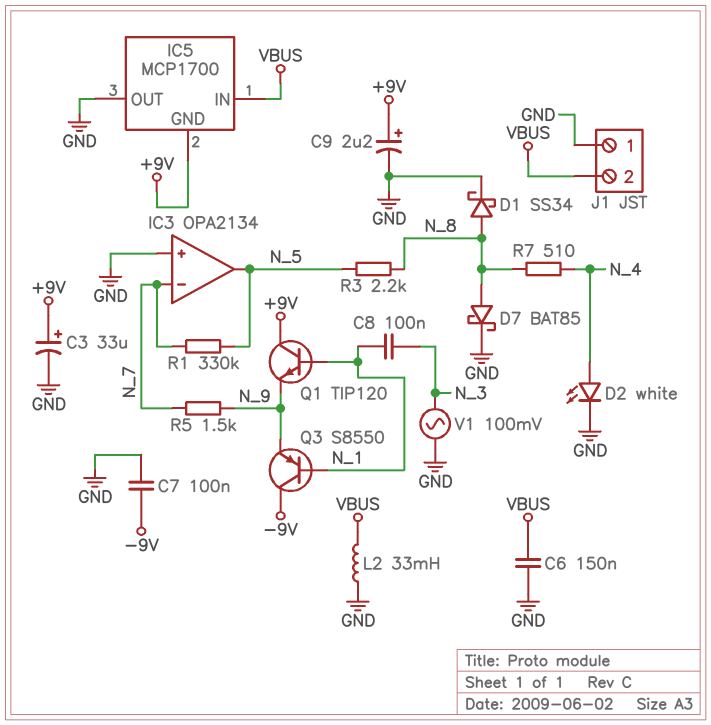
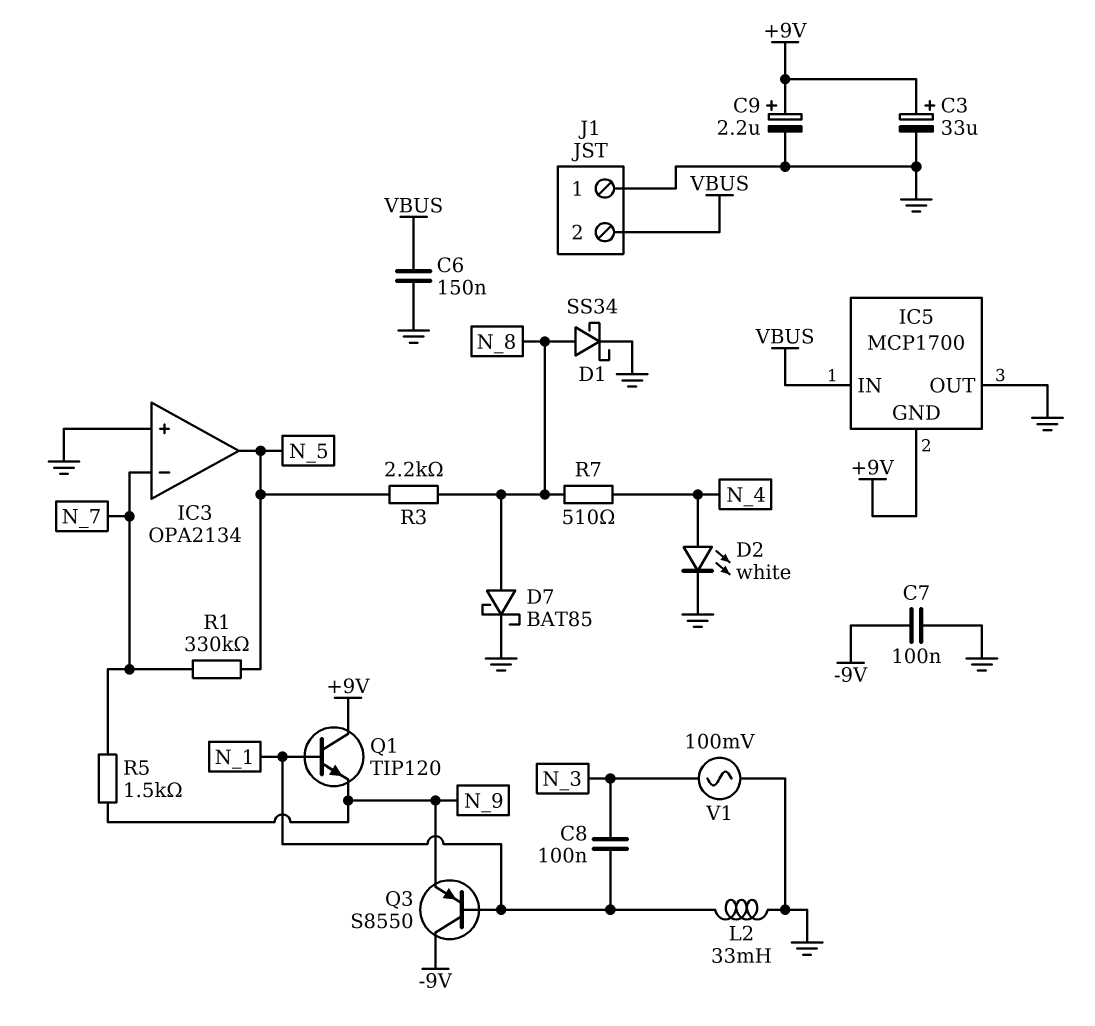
L2: 33mH (GND, VBUS) -> 33mH (GND, N_1)

